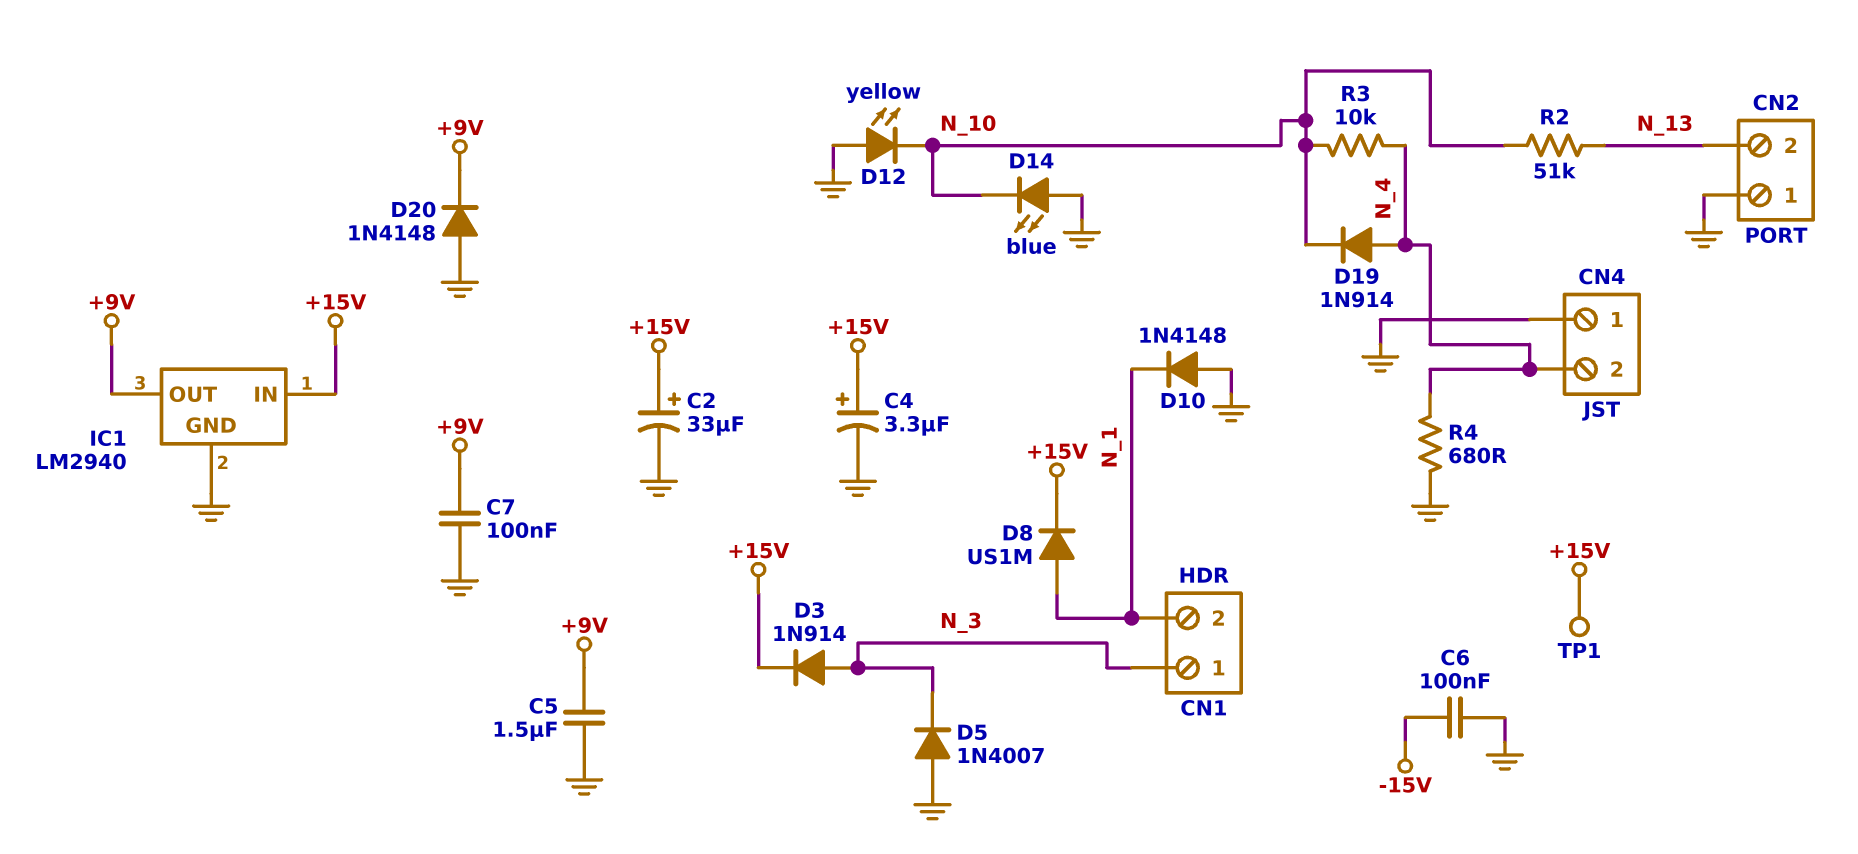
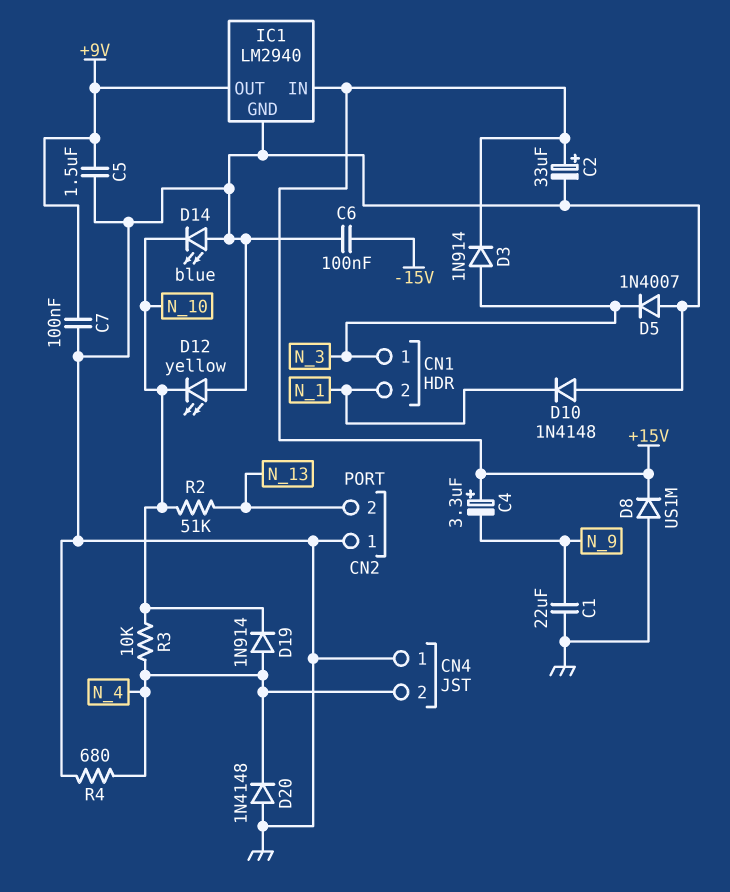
C1: none -> 22uF (GND, N_9)
C4: 3.3uF (plus +15V, minus GND) -> 3.3uF (plus +15V, minus N_9)
D8: diode US1M (A N_1, K +15V) -> diode US1M (A GND, K +15V)
D20: diode 1N4148 (A GND, K +9V) -> diode 1N4148 (A GND, K N_4)
TP1: test point (+15V) -> none

